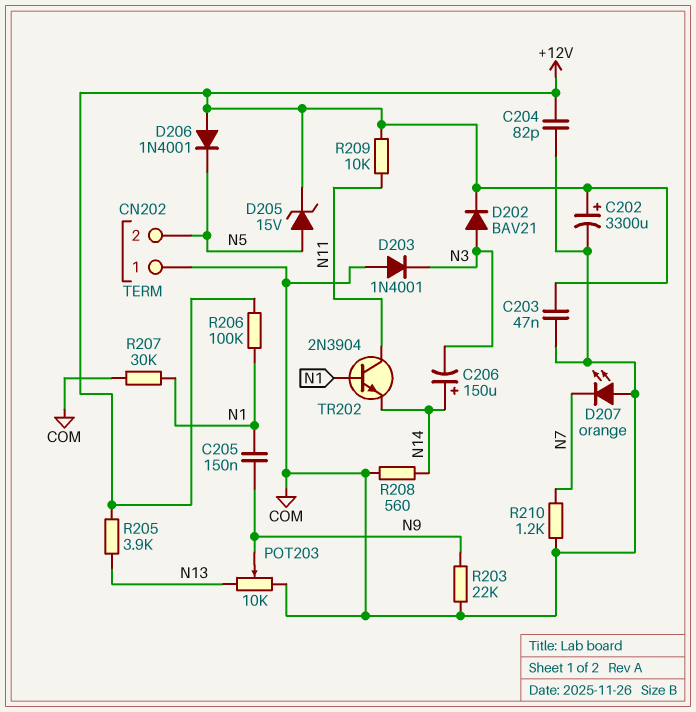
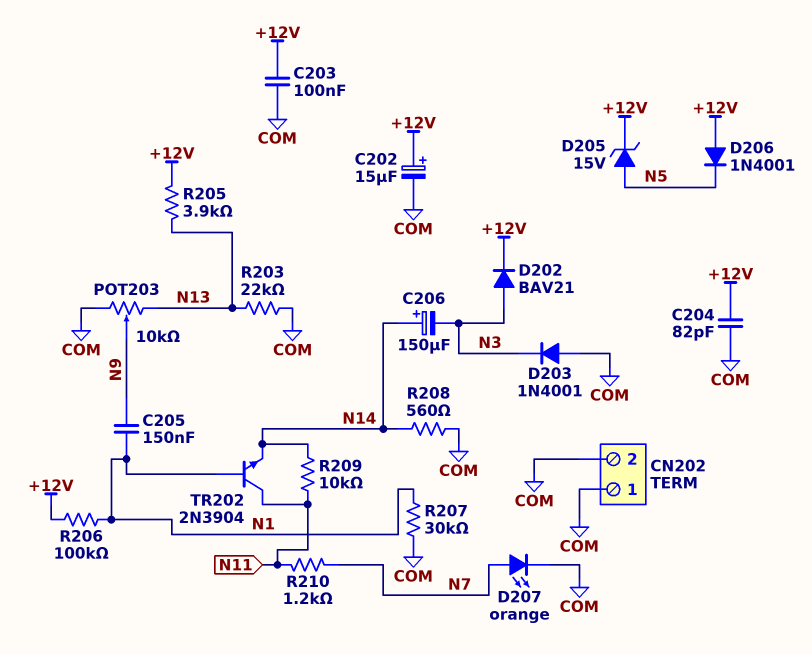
C202: 3300uF (plus +12V, minus COM) -> 15uF (plus +12V, minus COM)
C203: 47nF (+12V, COM) -> 100nF (+12V, COM)
CN202 pin 2: N5 -> COM
D207: LED orange (A COM, K N7) -> LED orange (A N7, K COM)
R203: 22k (COM, N9) -> 22k (COM, N13)
R209: 10k (+12V, N11) -> 10k (N11, N14)
R210: 1.2k (COM, N7) -> 1.2k (N7, N11)

